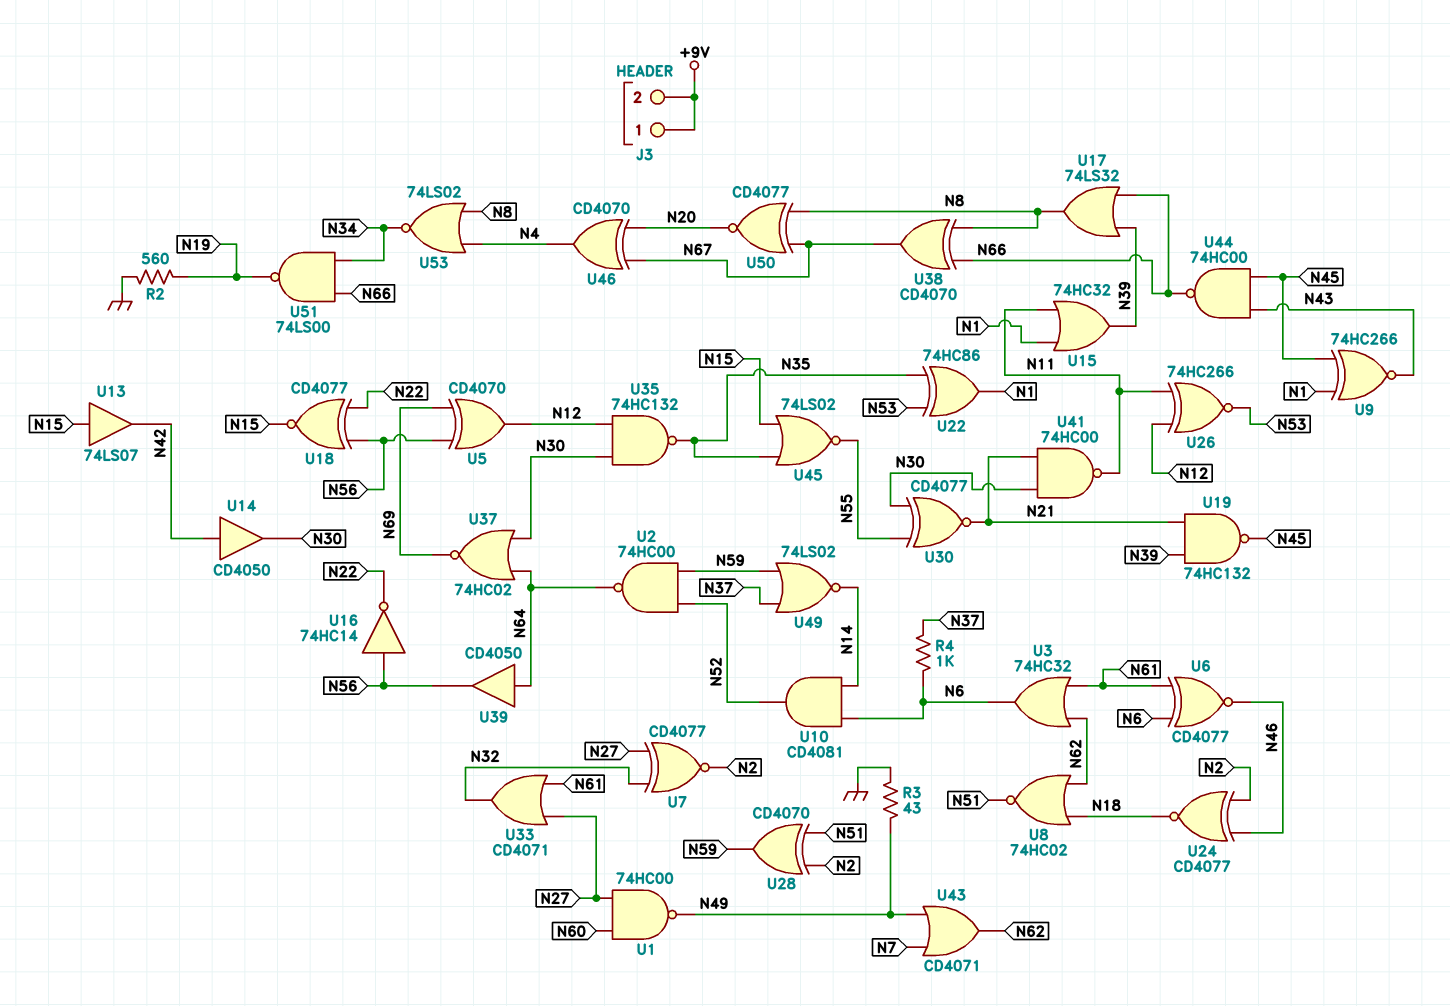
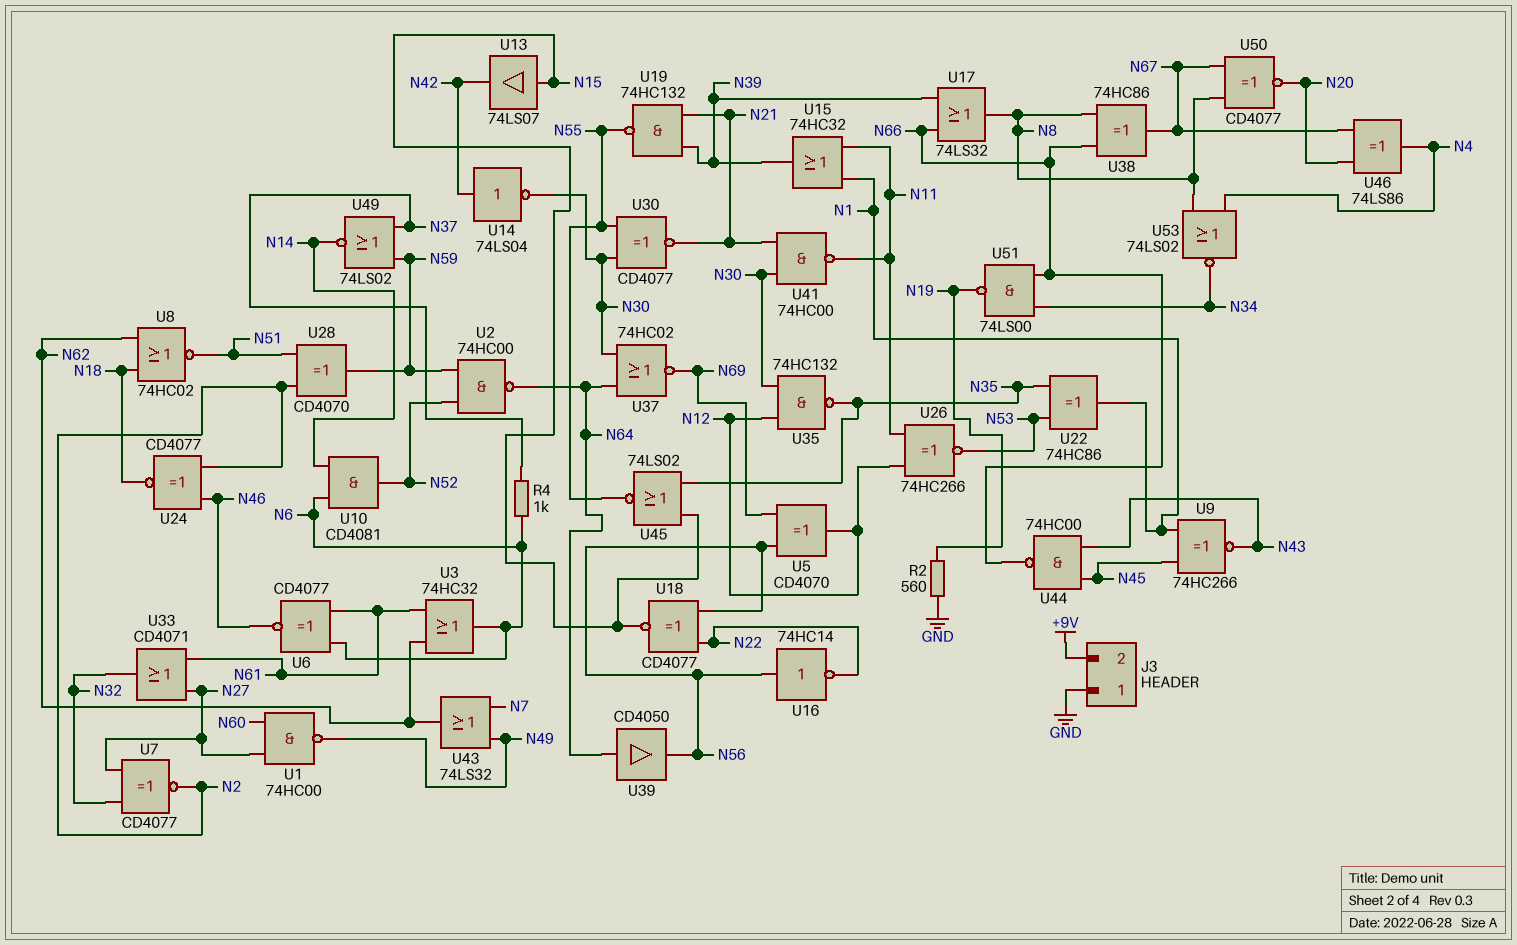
J3 pin 1: +9V -> GND
R3: 43 (GND, N49) -> none
U14: buffer CD4050 (in N42, out N30) -> NOT 74LS04 (in N42, out N30)
U19: NAND 74HC132 (in N21, in N39, out N45) -> NAND 74HC132 (in N21, in N39, out N55)
U38: XOR CD4070 (in N8, in N66, out N67) -> XOR 74HC86 (in N8, in N66, out N67)
U43: OR CD4071 (in N7, in N49, out N62) -> OR 74LS32 (in N7, in N49, out N62)
U46: XOR CD4070 (in N20, in N67, out N4) -> XOR 74LS86 (in N20, in N67, out N4)

